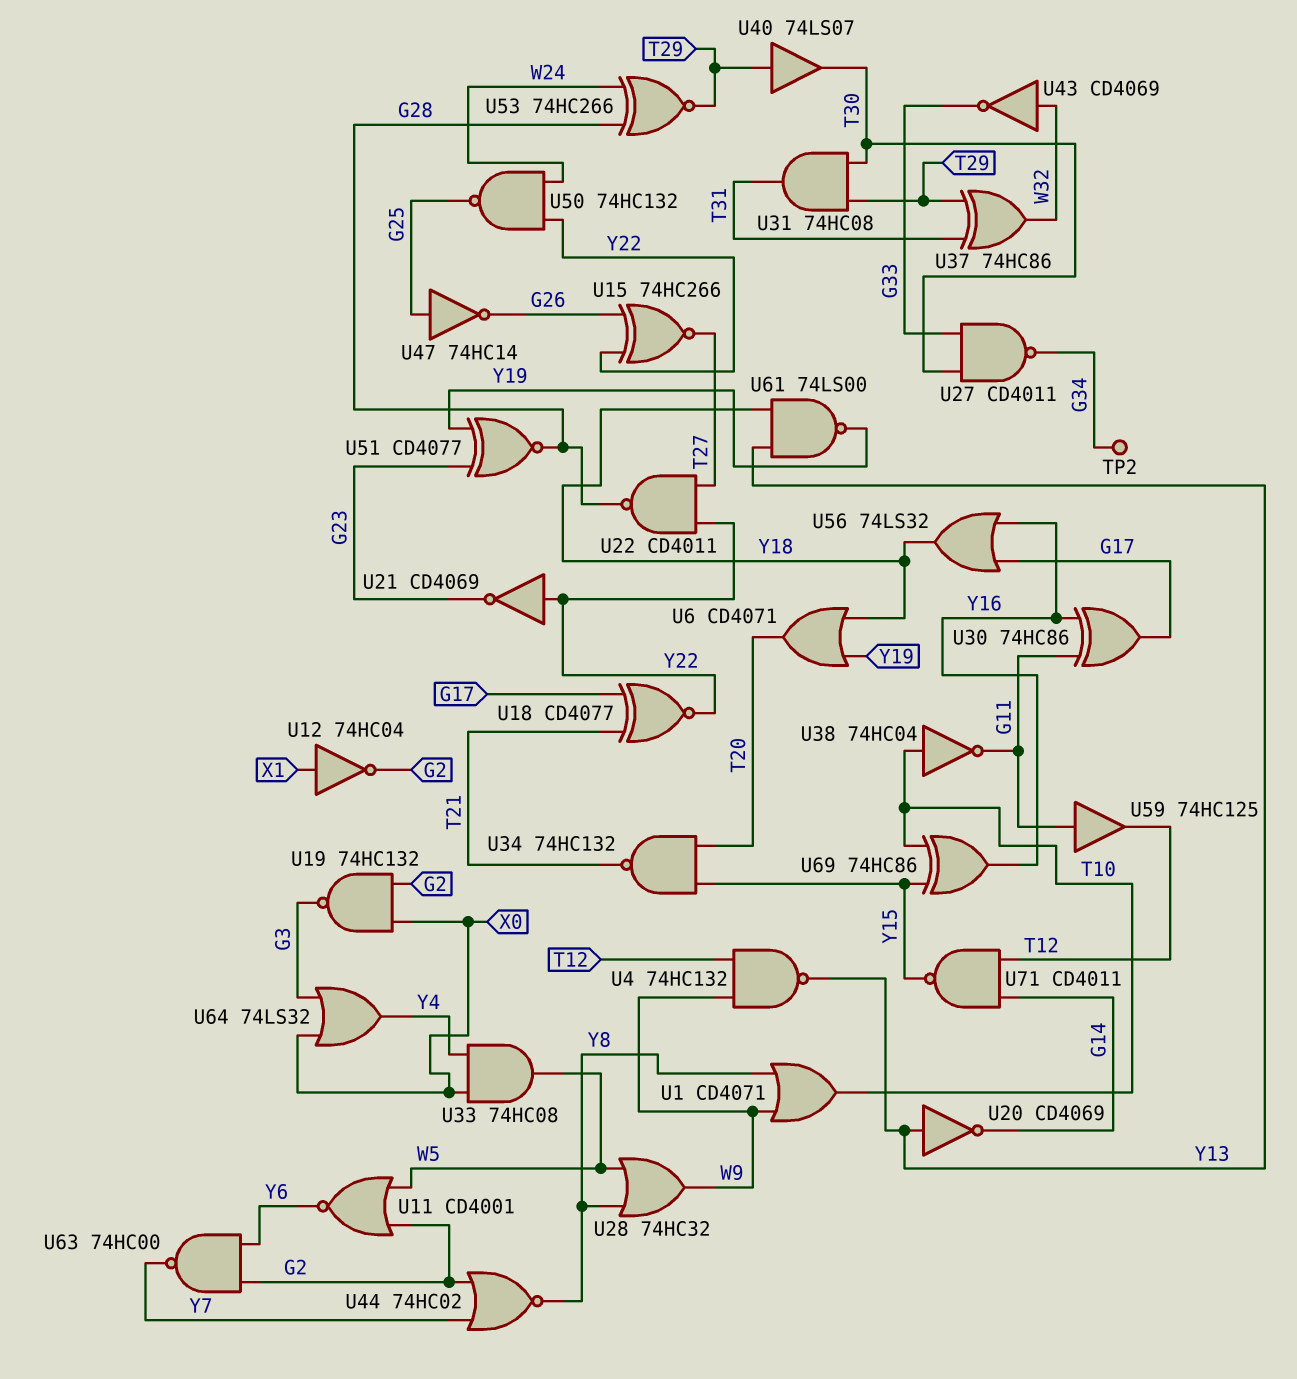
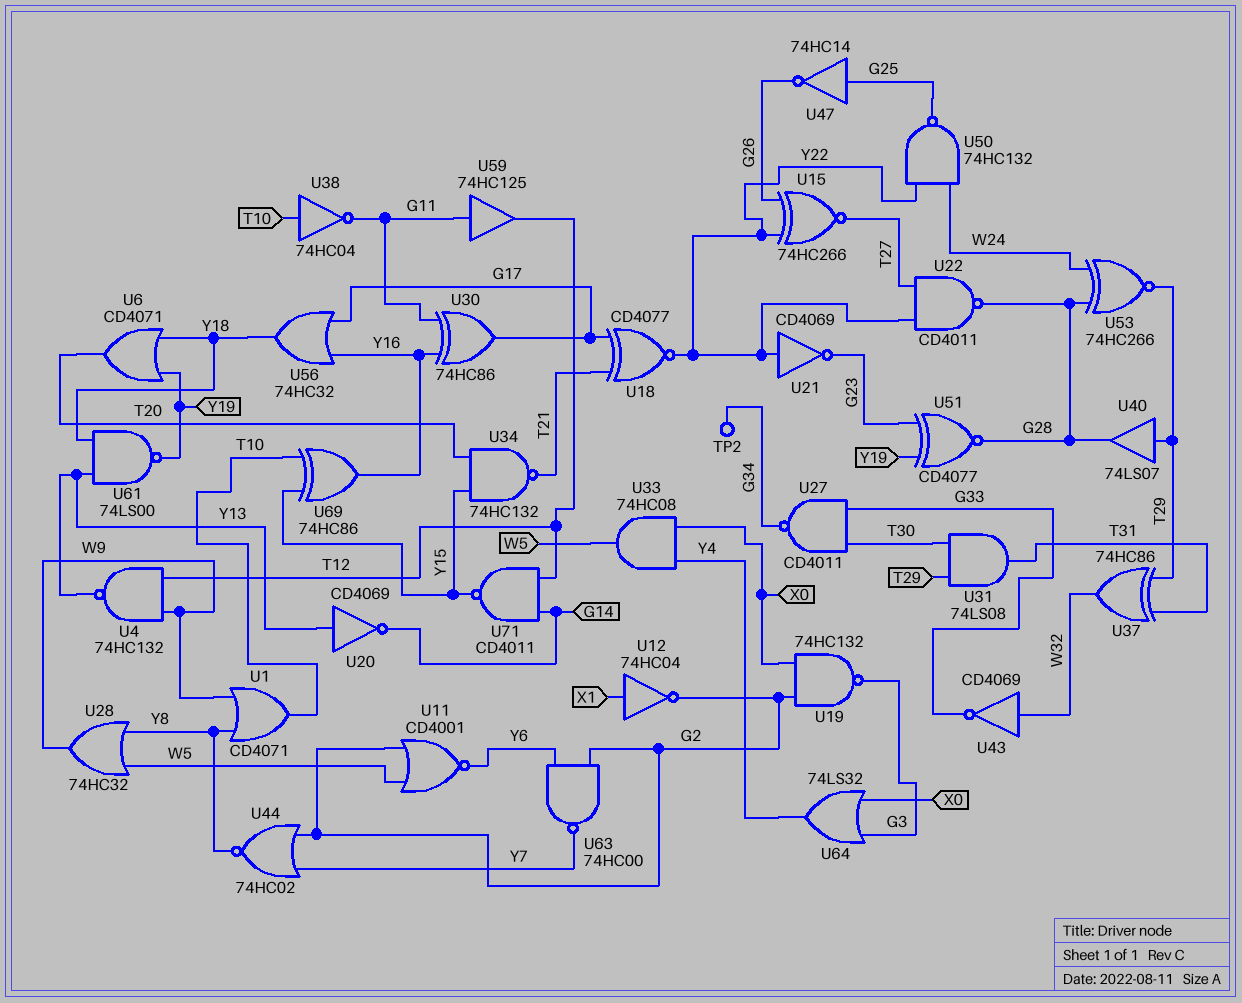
U31: AND 74HC08 (in T29, in T30, out T31) -> AND 74LS08 (in T29, in T30, out T31)
U40: buffer 74LS07 (in T29, out T30) -> buffer 74LS07 (in T29, out G28)
U56: OR 74LS32 (in G17, in Y16, out Y18) -> OR 74HC32 (in G17, in Y16, out Y18)

